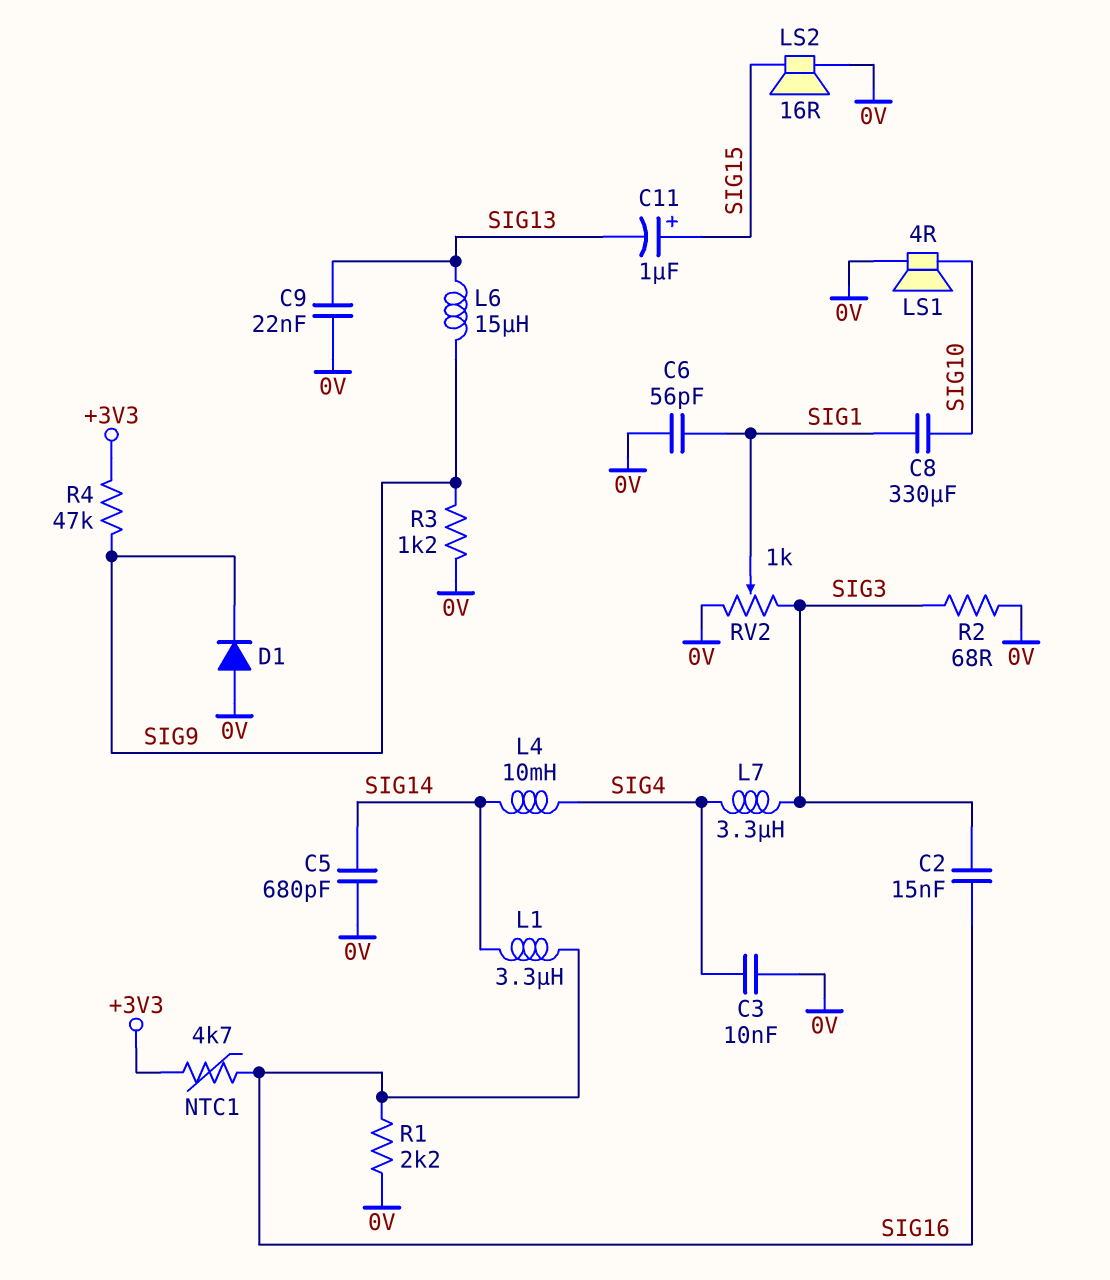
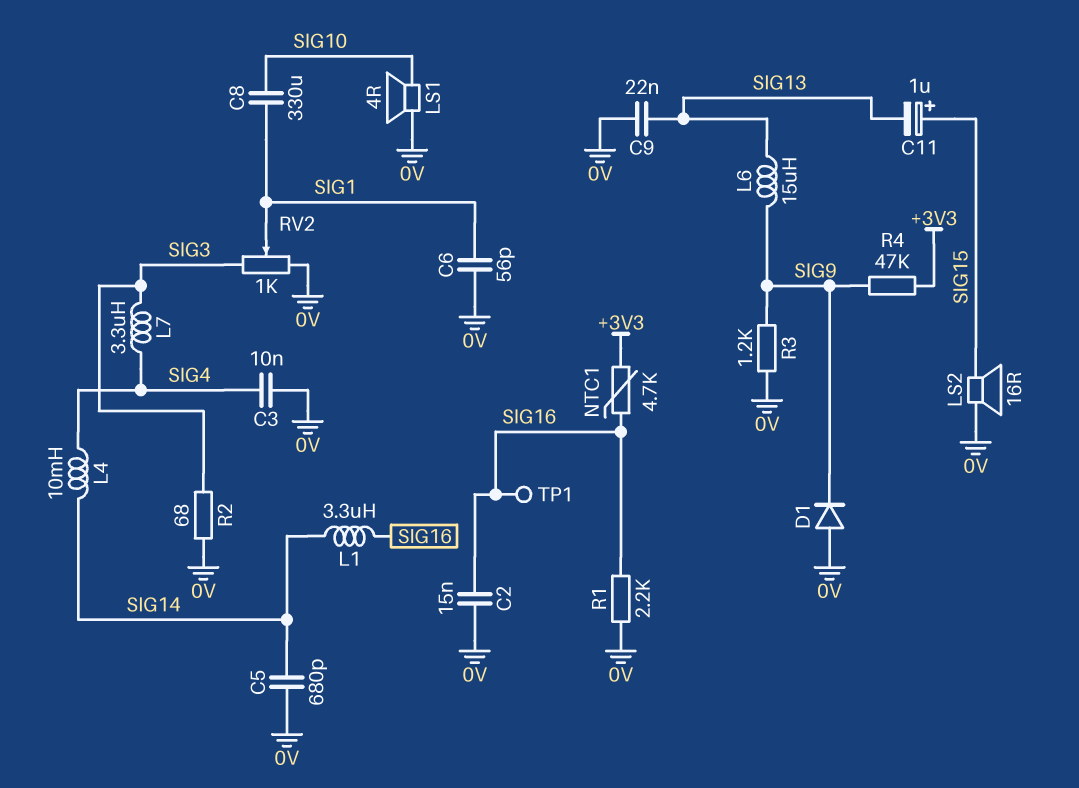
C2: 15nF (SIG3, SIG16) -> 15nF (0V, SIG16)
TP1: none -> test point (SIG16)

